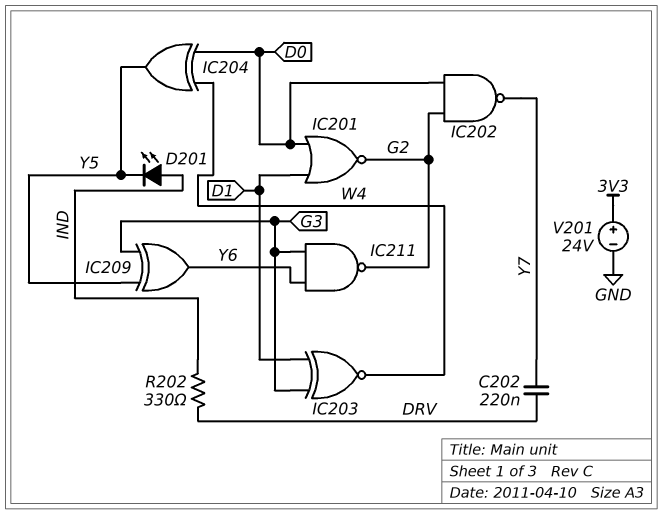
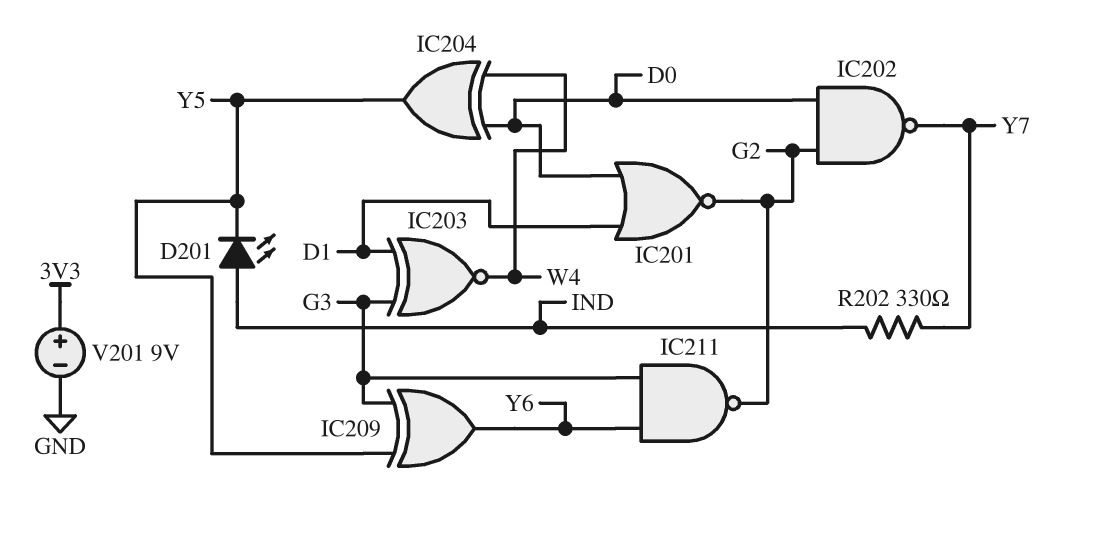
C202: 220nF (DRV, Y7) -> none
R202: 330 (DRV, IND) -> 330 (IND, Y7)
V201: 24V (plus 3V3, minus GND) -> 9V (plus 3V3, minus GND)

